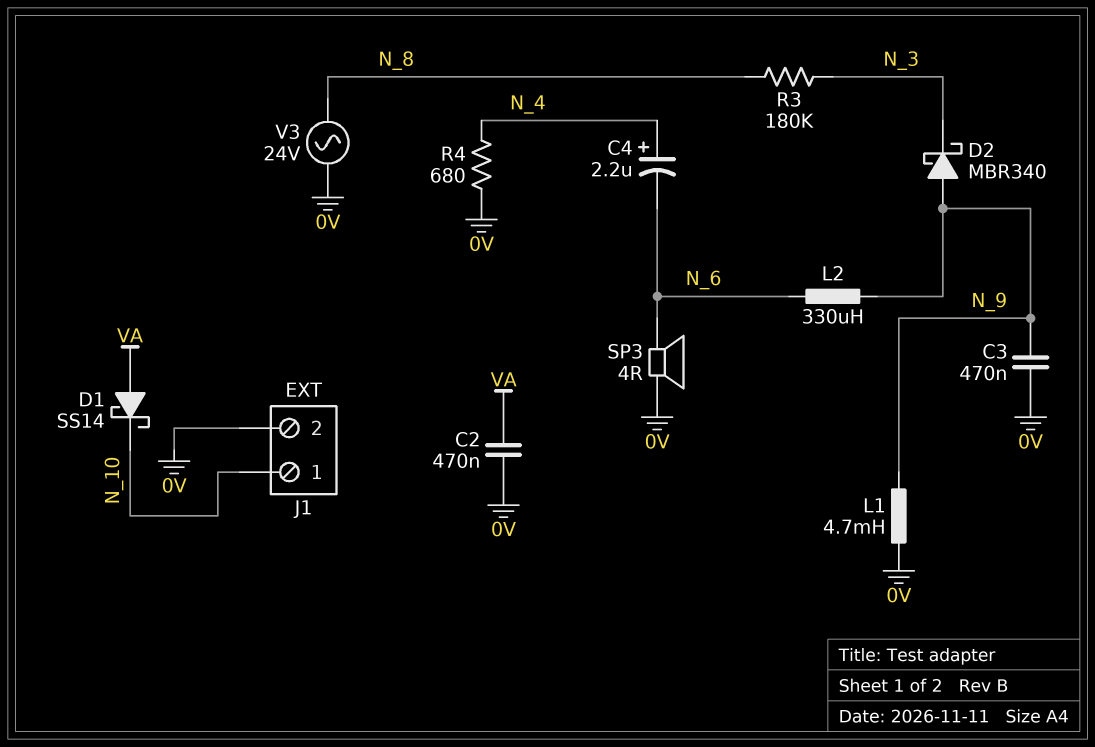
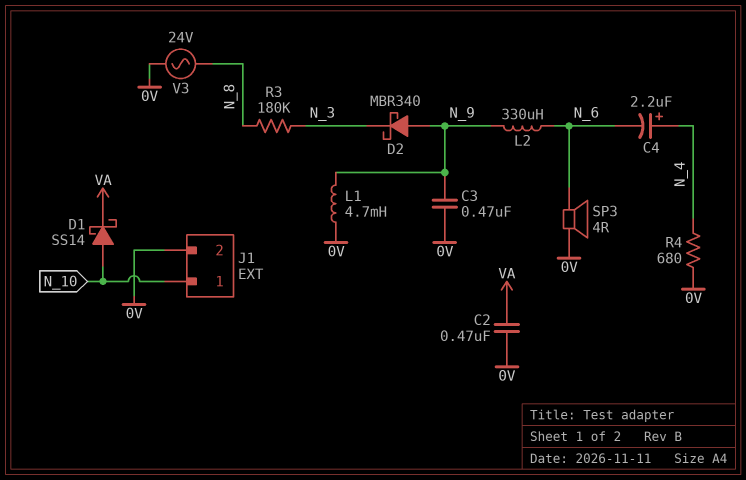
D1: schottky SS14 (A VA, K N_10) -> schottky SS14 (A N_10, K VA)

